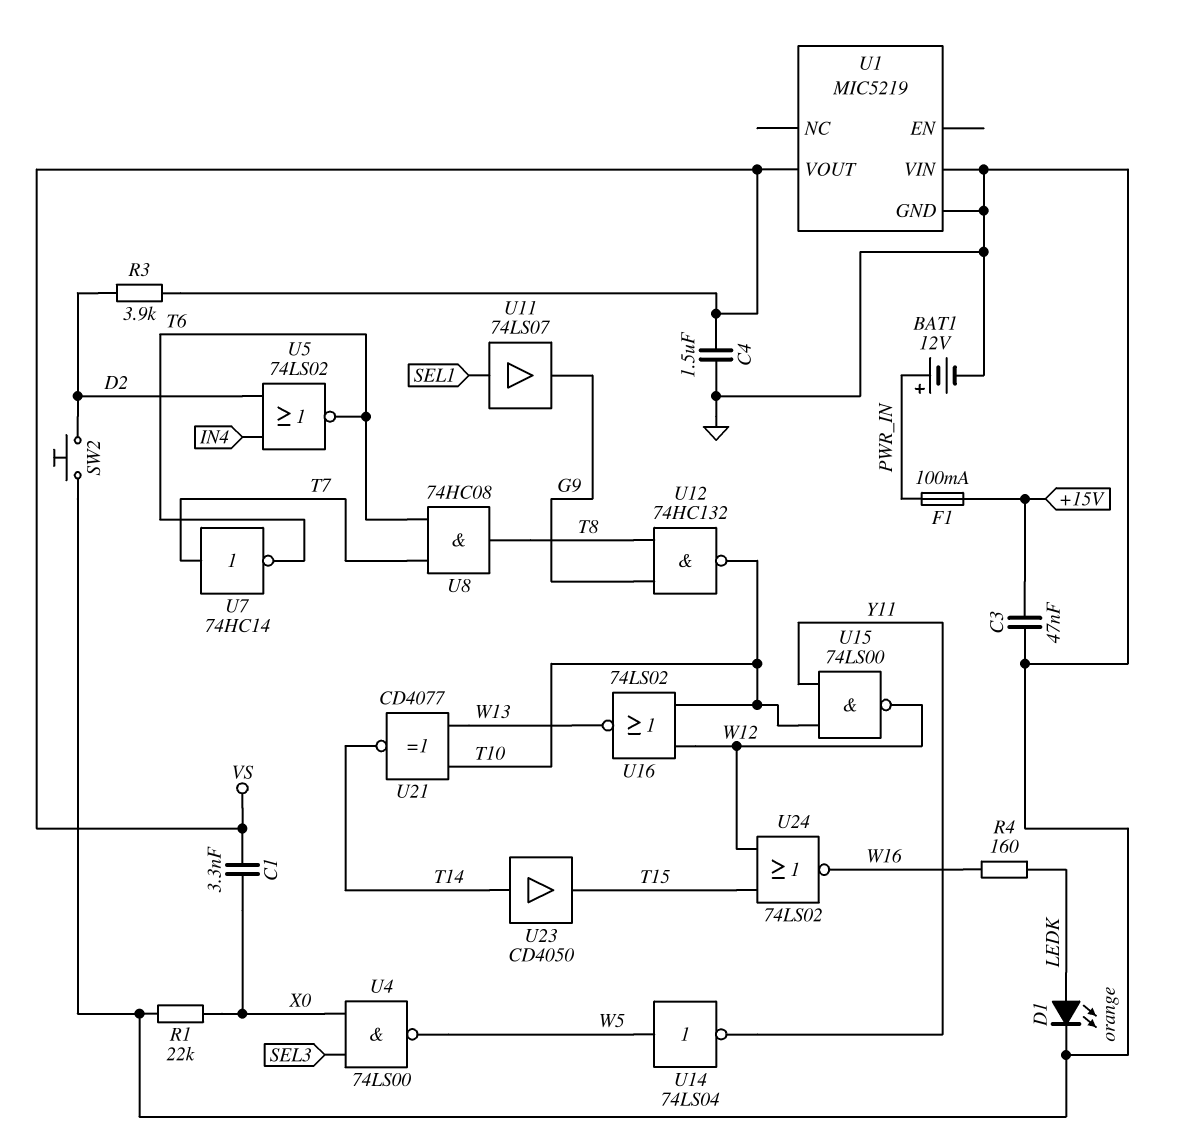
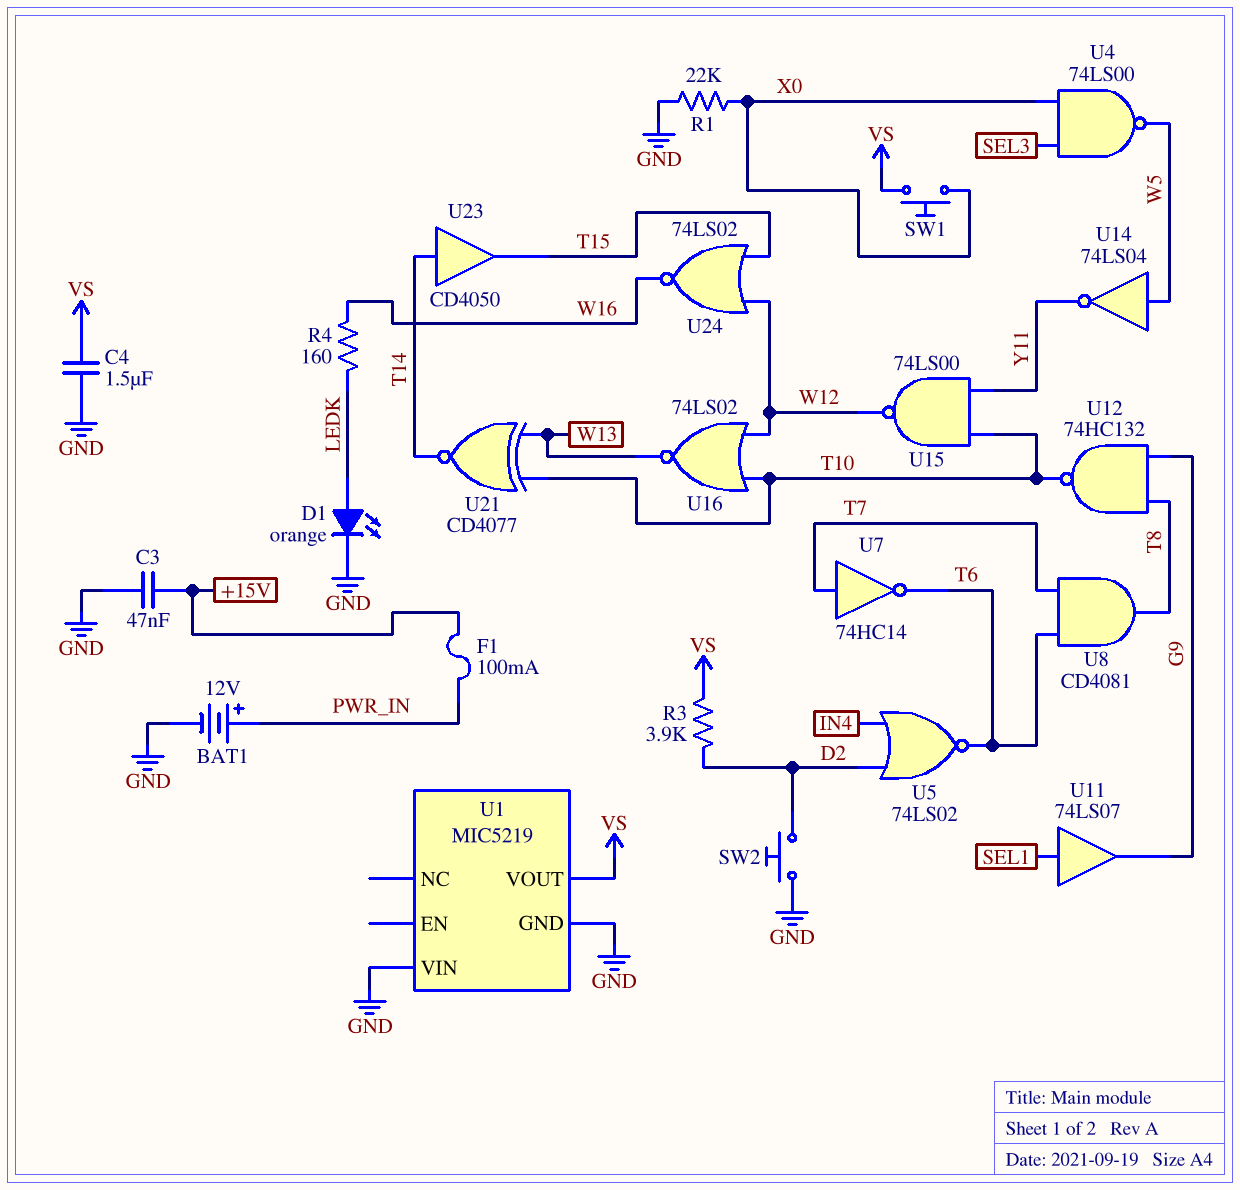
C1: 3.3nF (VS, X0) -> none
SW1: none -> button (VS, X0)
U8: AND 74HC08 (in T6, in T7, out T8) -> AND CD4081 (in T6, in T7, out T8)

